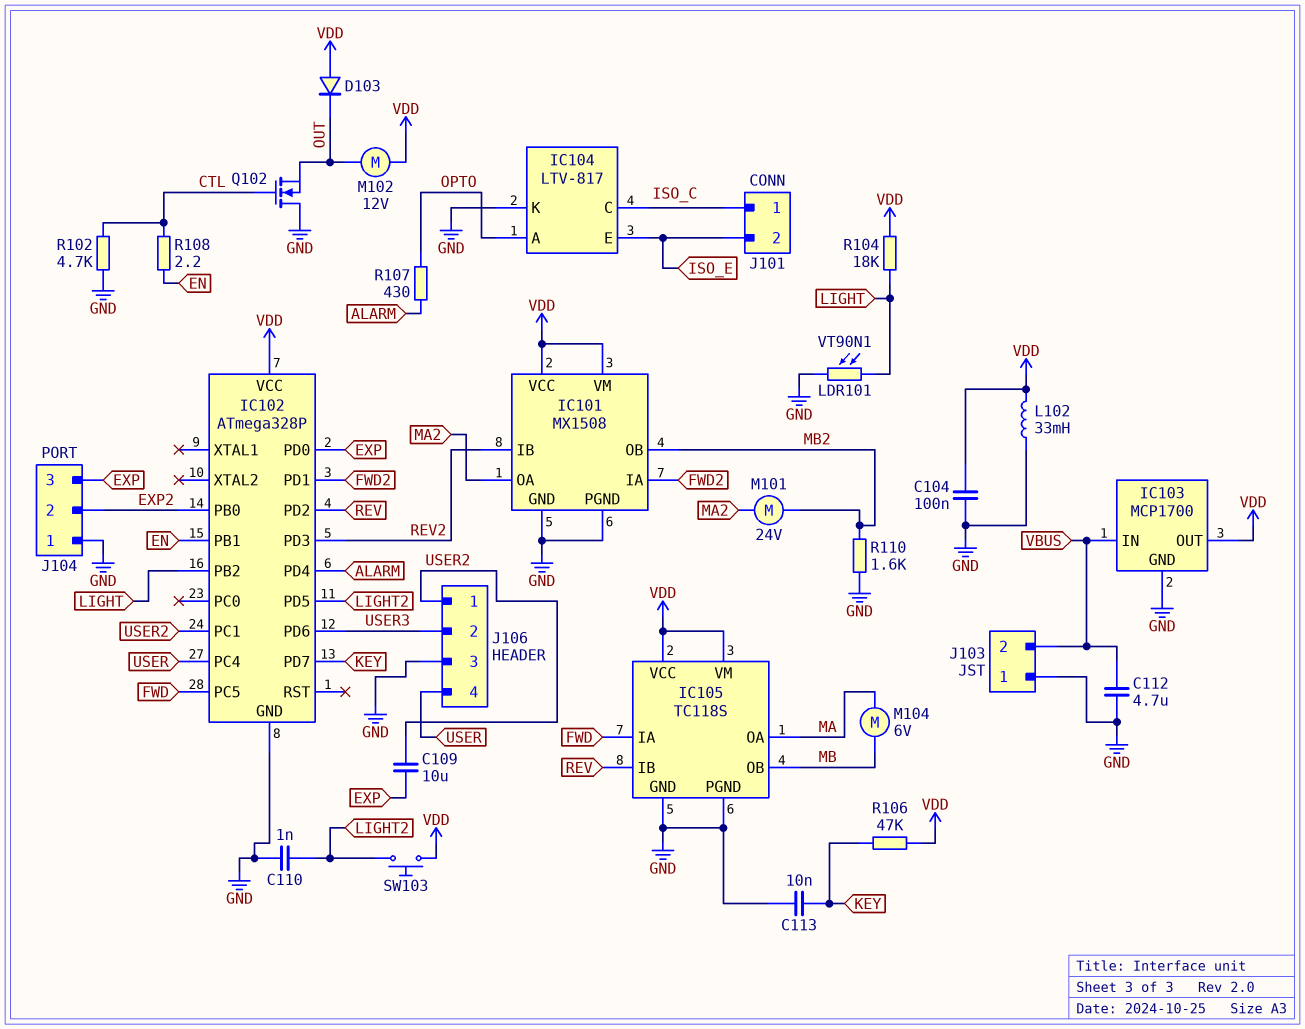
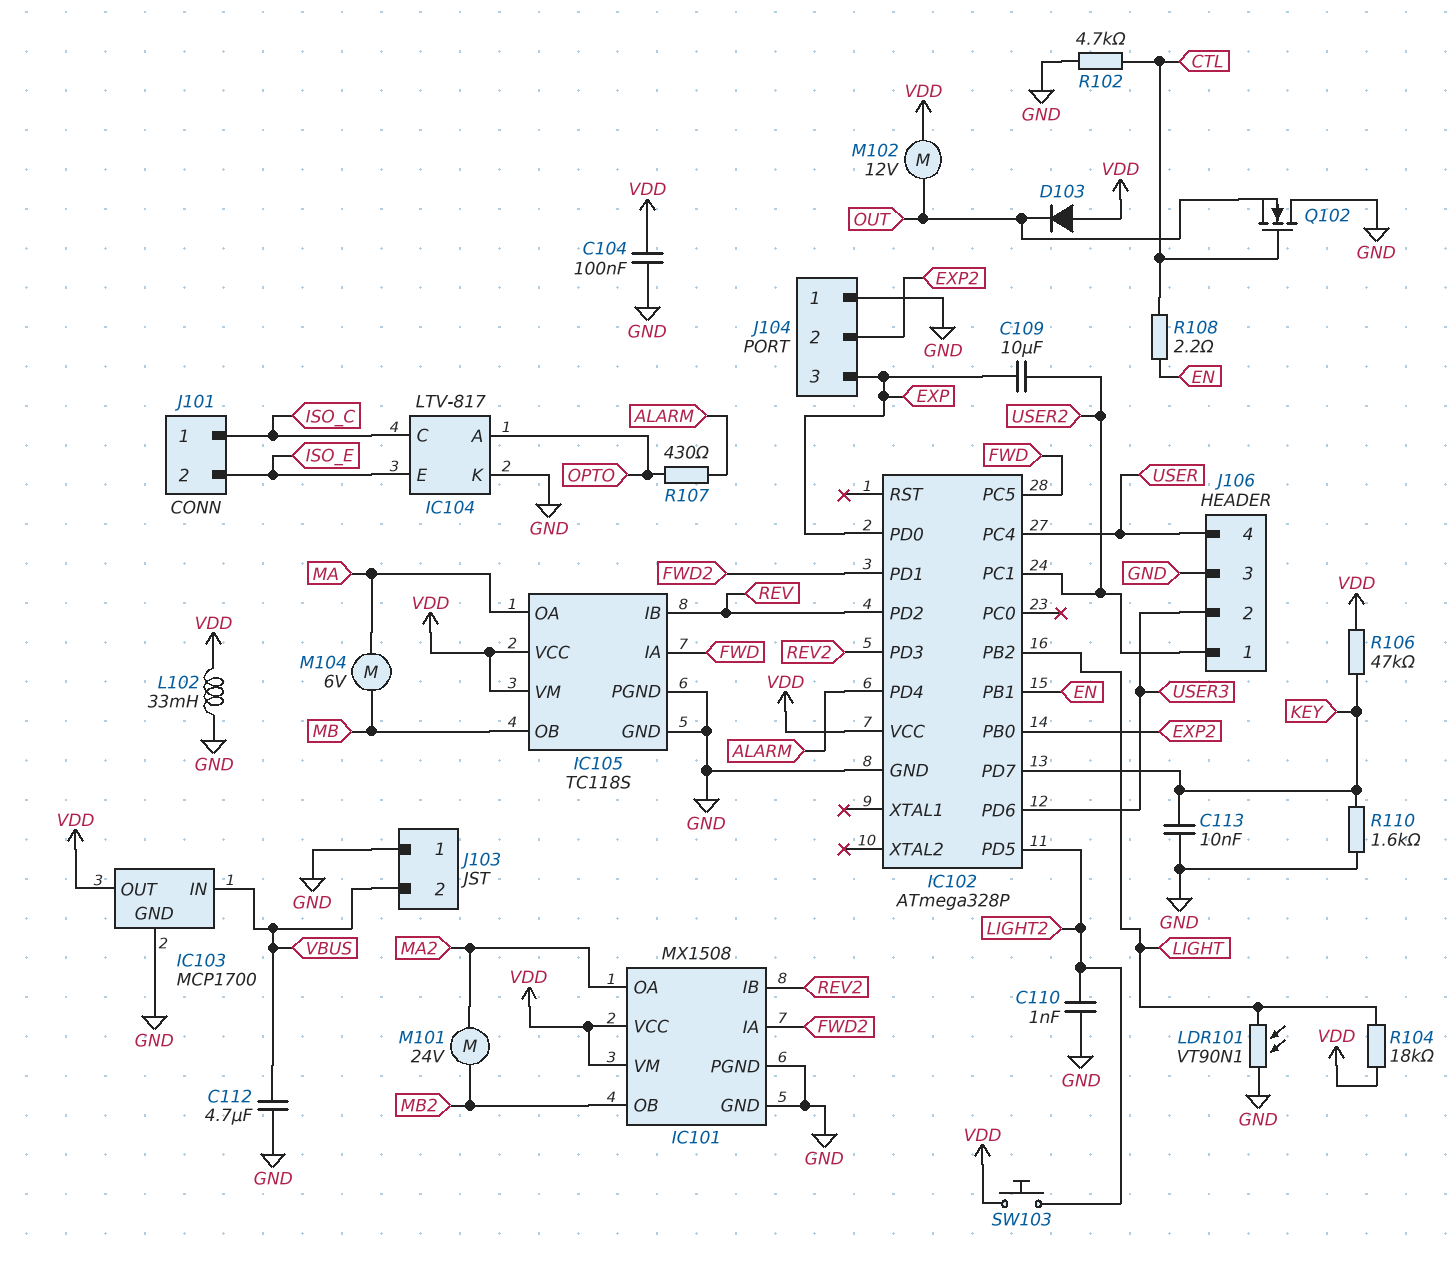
R110: 1.6k (GND, MB2) -> 1.6k (GND, KEY)

